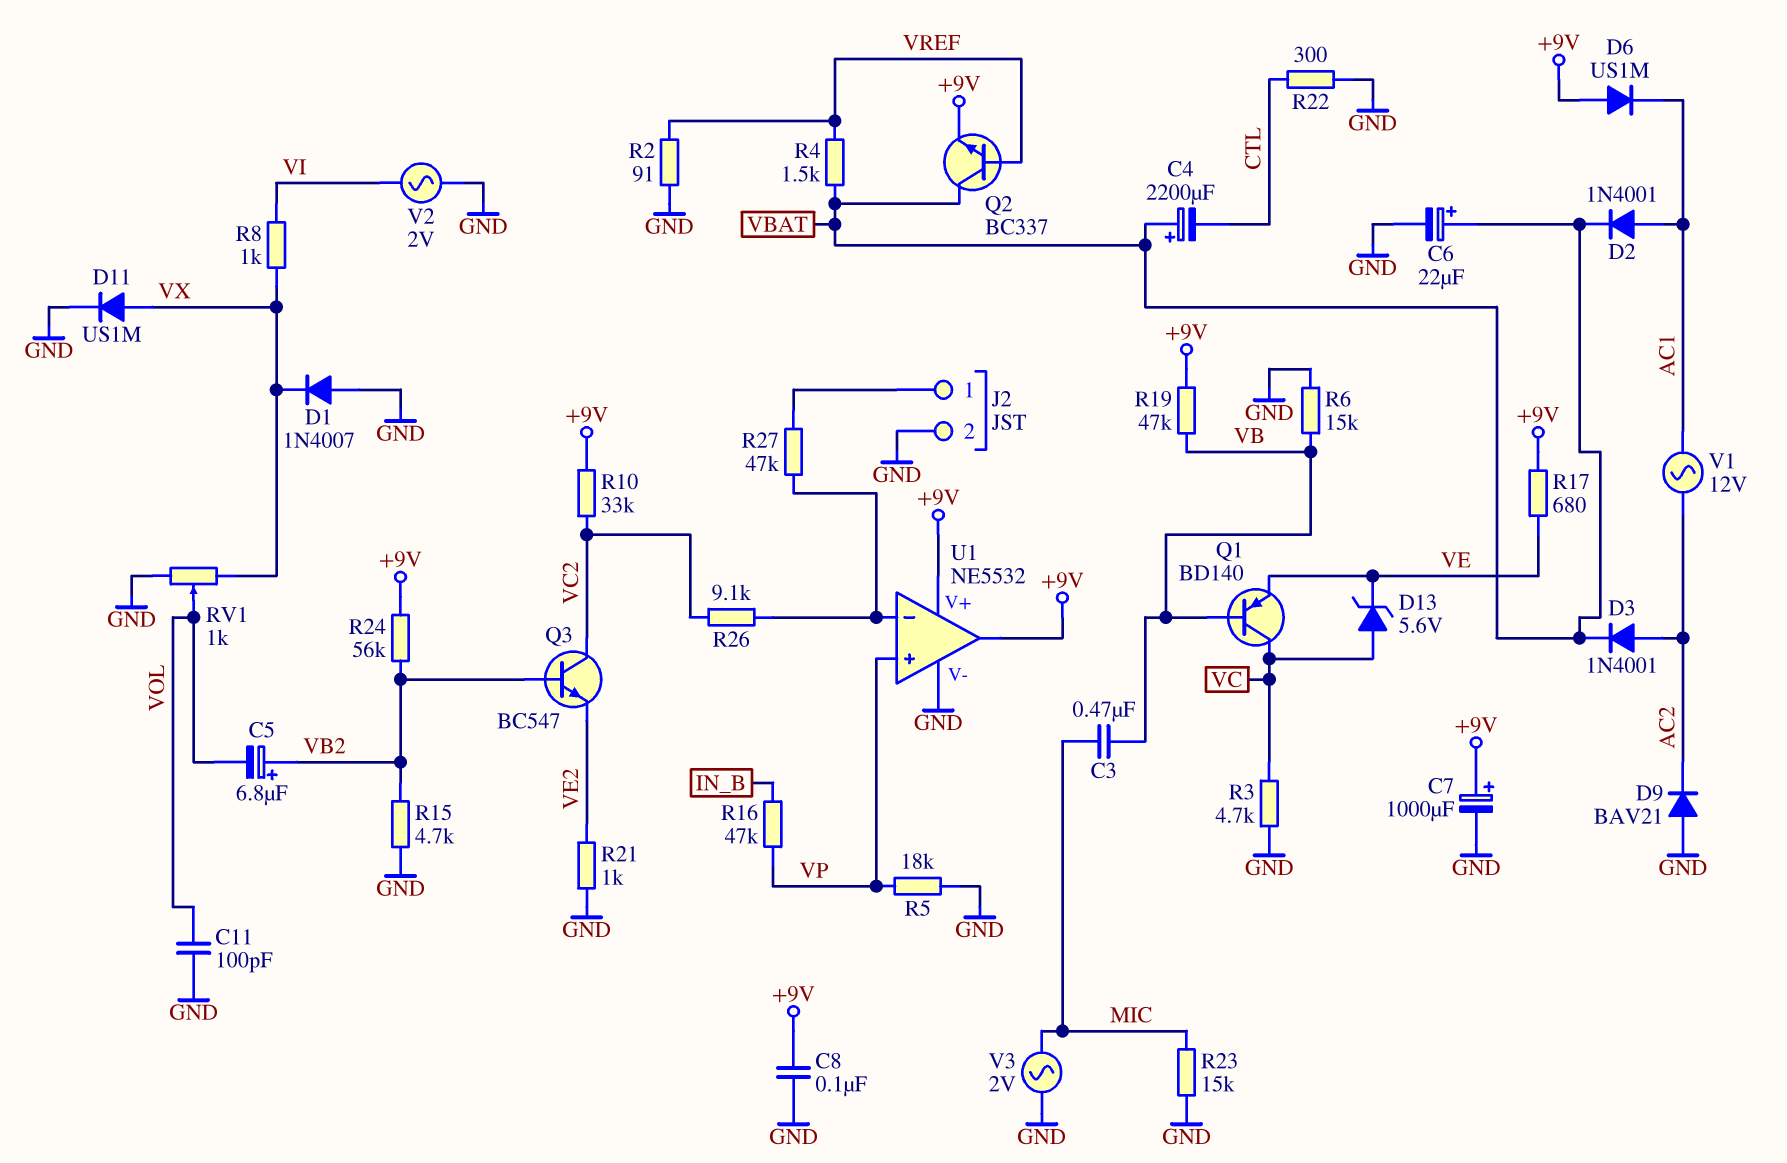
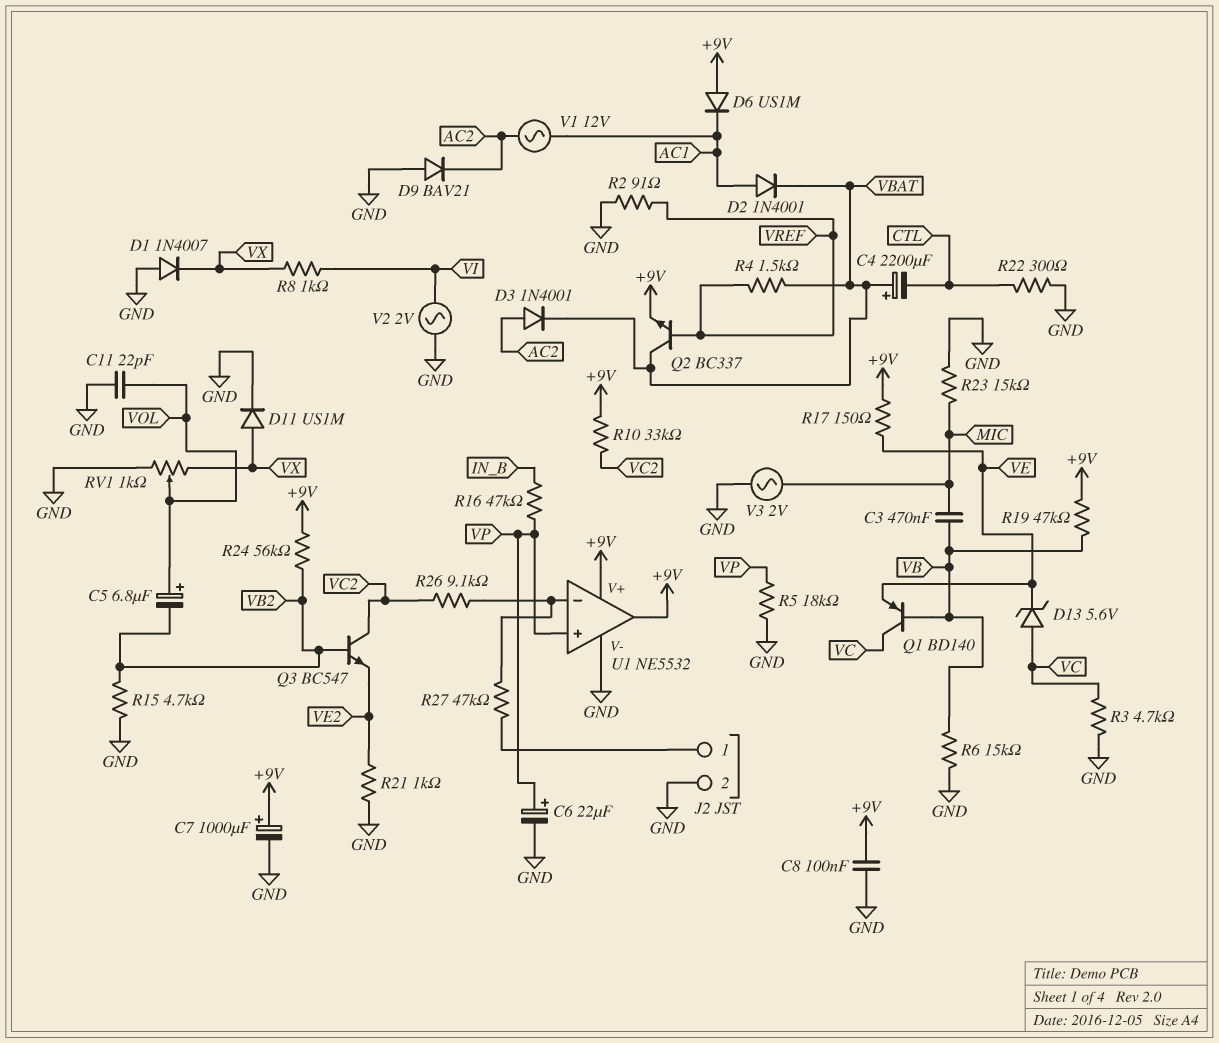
C5: 6.8uF (plus VB2, minus VOL) -> 6.8uF (plus VOL, minus VB2)
C6: 22uF (plus VBAT, minus GND) -> 22uF (plus VP, minus GND)
C11: 100pF (GND, VOL) -> 22pF (GND, VOL)
R17: 680 (+9V, VE) -> 150 (+9V, VE)

